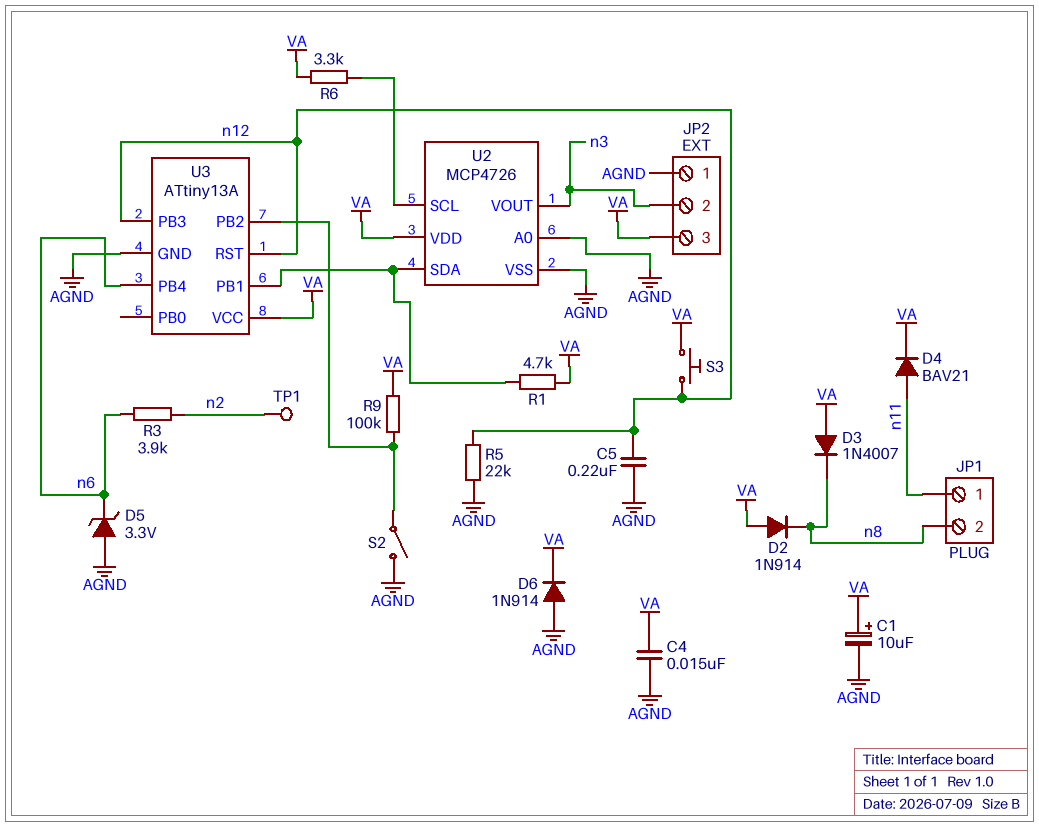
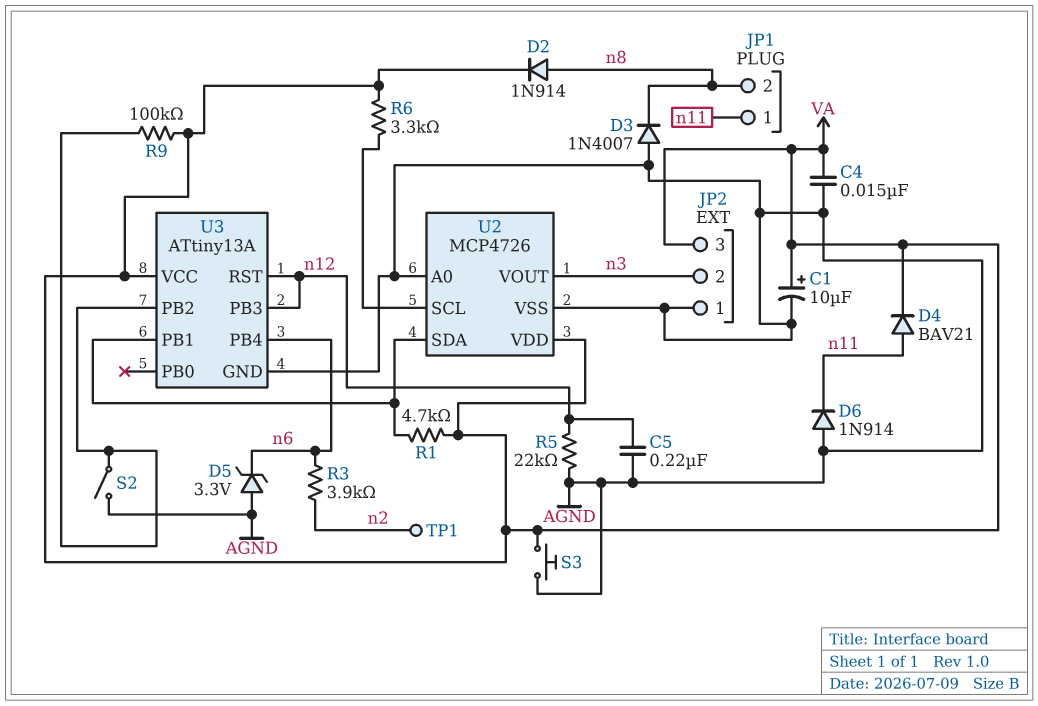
D2: diode 1N914 (A VA, K n8) -> diode 1N914 (A n8, K VA)
D3: diode 1N4007 (A VA, K n8) -> diode 1N4007 (A AGND, K n8)
D6: diode 1N914 (A AGND, K VA) -> diode 1N914 (A AGND, K n11)
S3: button (VA, n12) -> button (AGND, VA)

